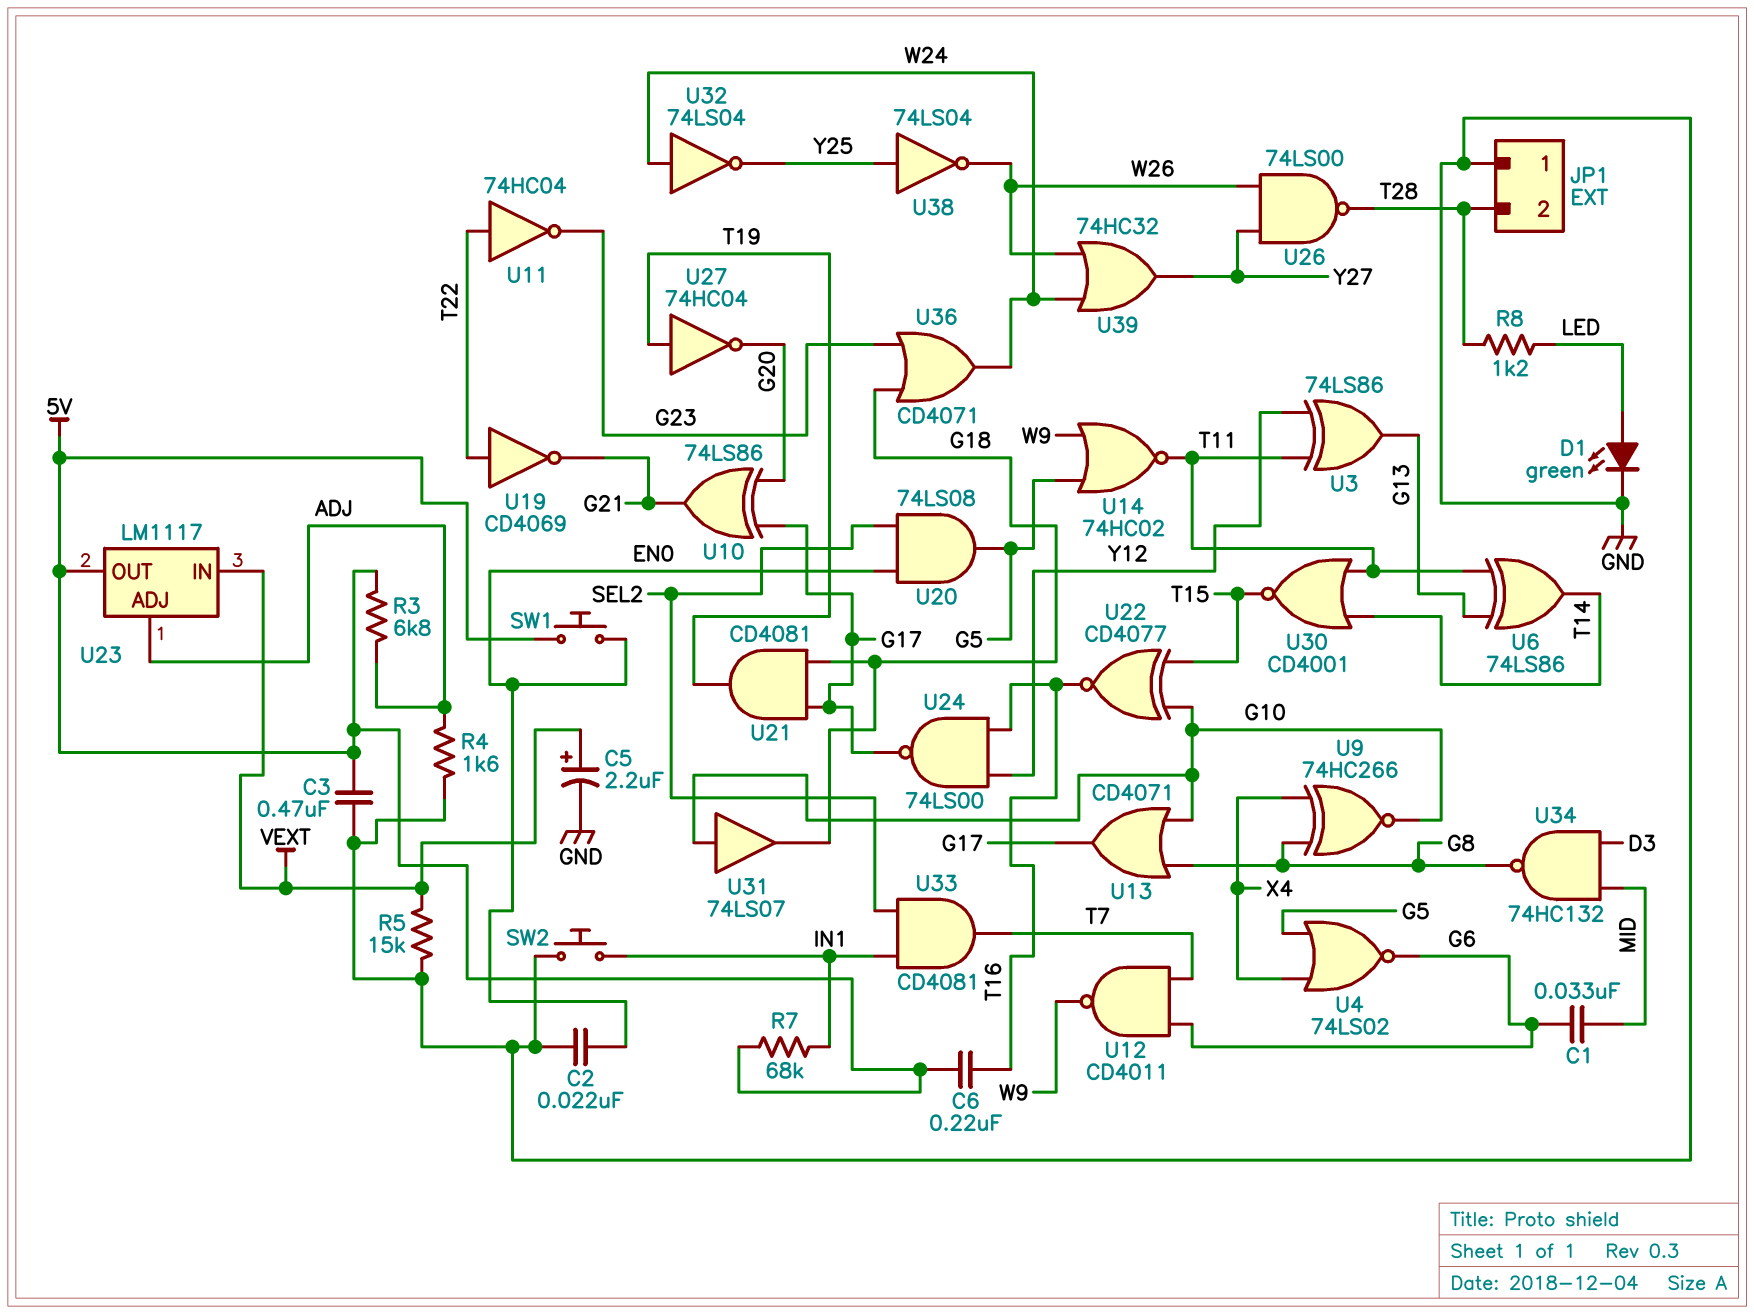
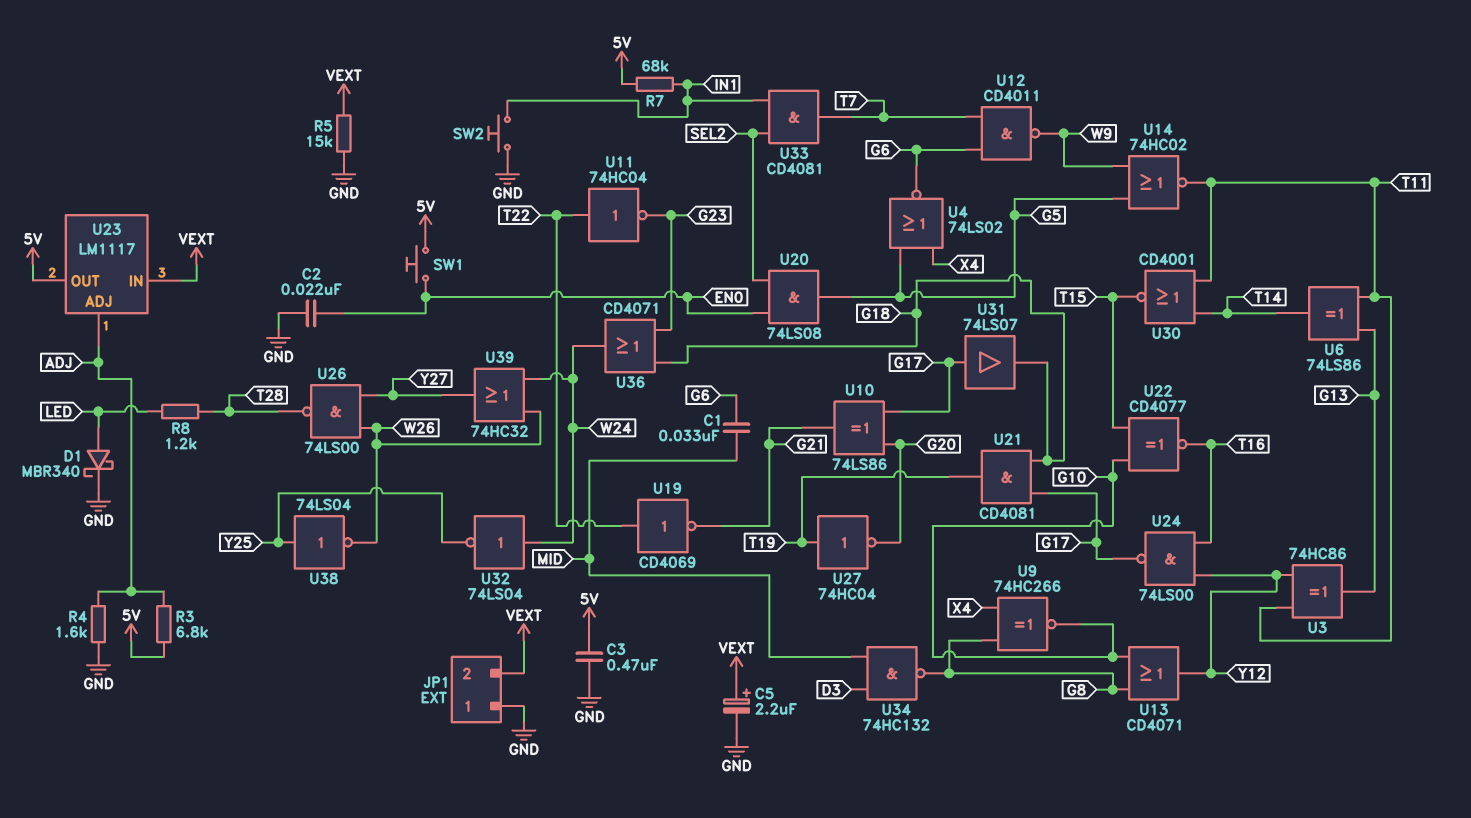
C6: 220nF (5V, T16) -> none
D1: LED green (A LED, K GND) -> schottky MBR340 (A LED, K GND)
JP1 pin 2: T28 -> VEXT
U3: XOR 74LS86 (in T11, in Y12, out G13) -> XOR 74HC86 (in T11, in Y12, out G13)
U13: OR CD4071 (in G8, in G10, out G17) -> OR CD4071 (in G8, in G10, out Y12)
U31: buffer 74LS07 (in G10, out G18) -> buffer 74LS07 (in G17, out G18)

